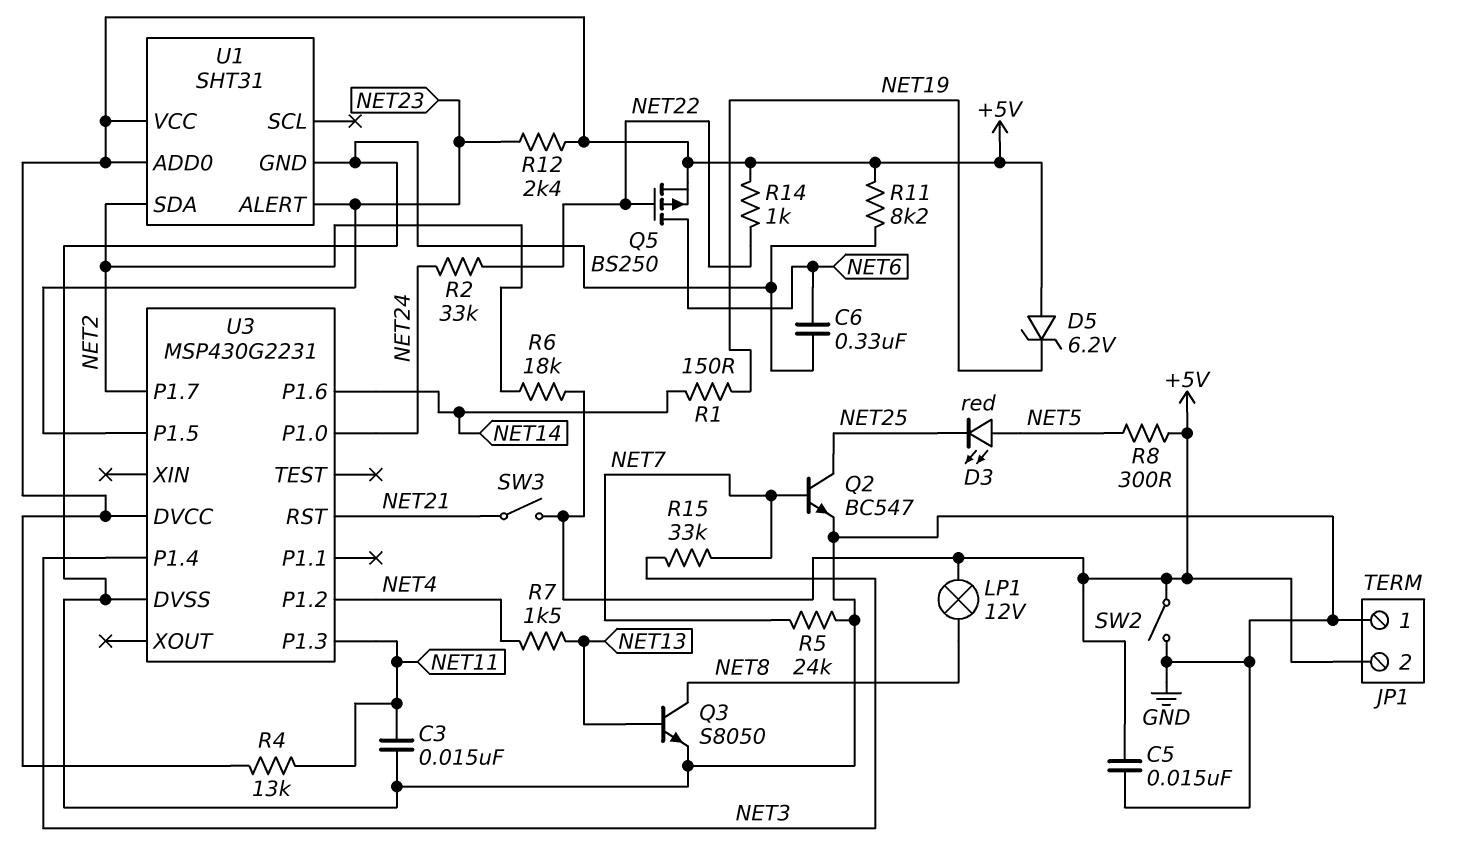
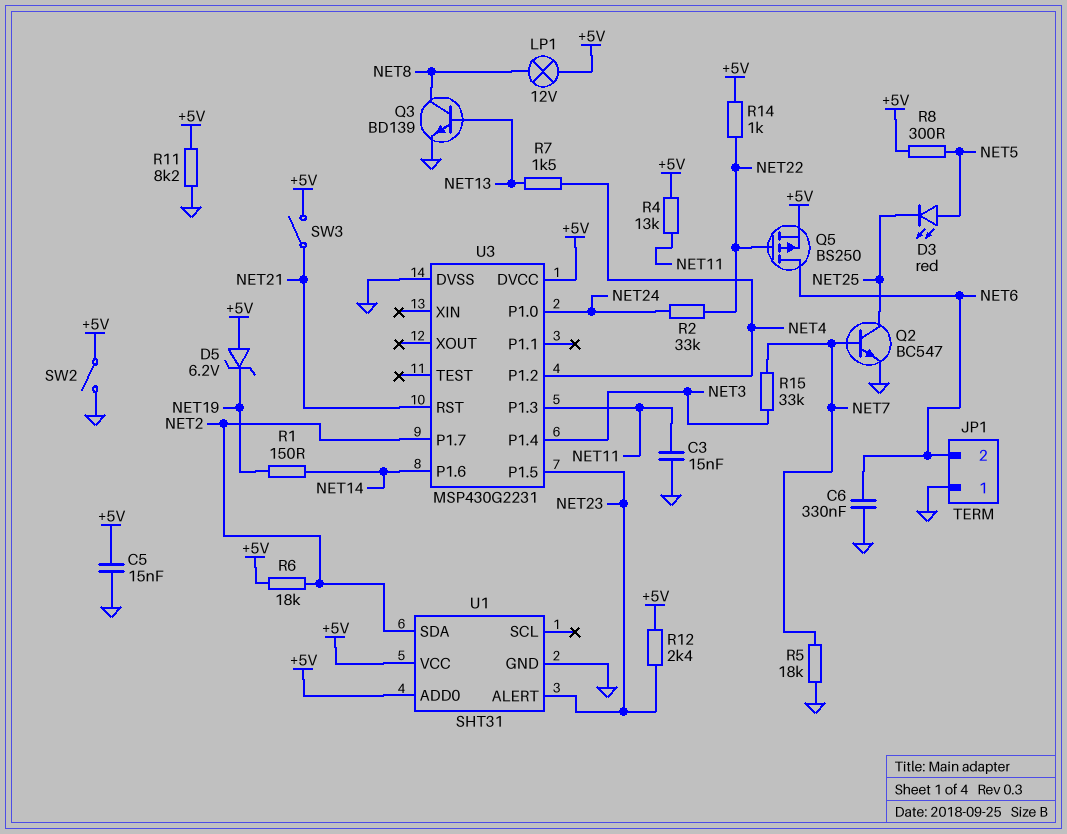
JP1 pin 2: +5V -> NET6
Q3: NPN S8050 (B NET13, C NET8, E GND) -> NPN BD139 (B NET13, C NET8, E GND)
R5: 24k (GND, NET7) -> 18k (GND, NET7)

